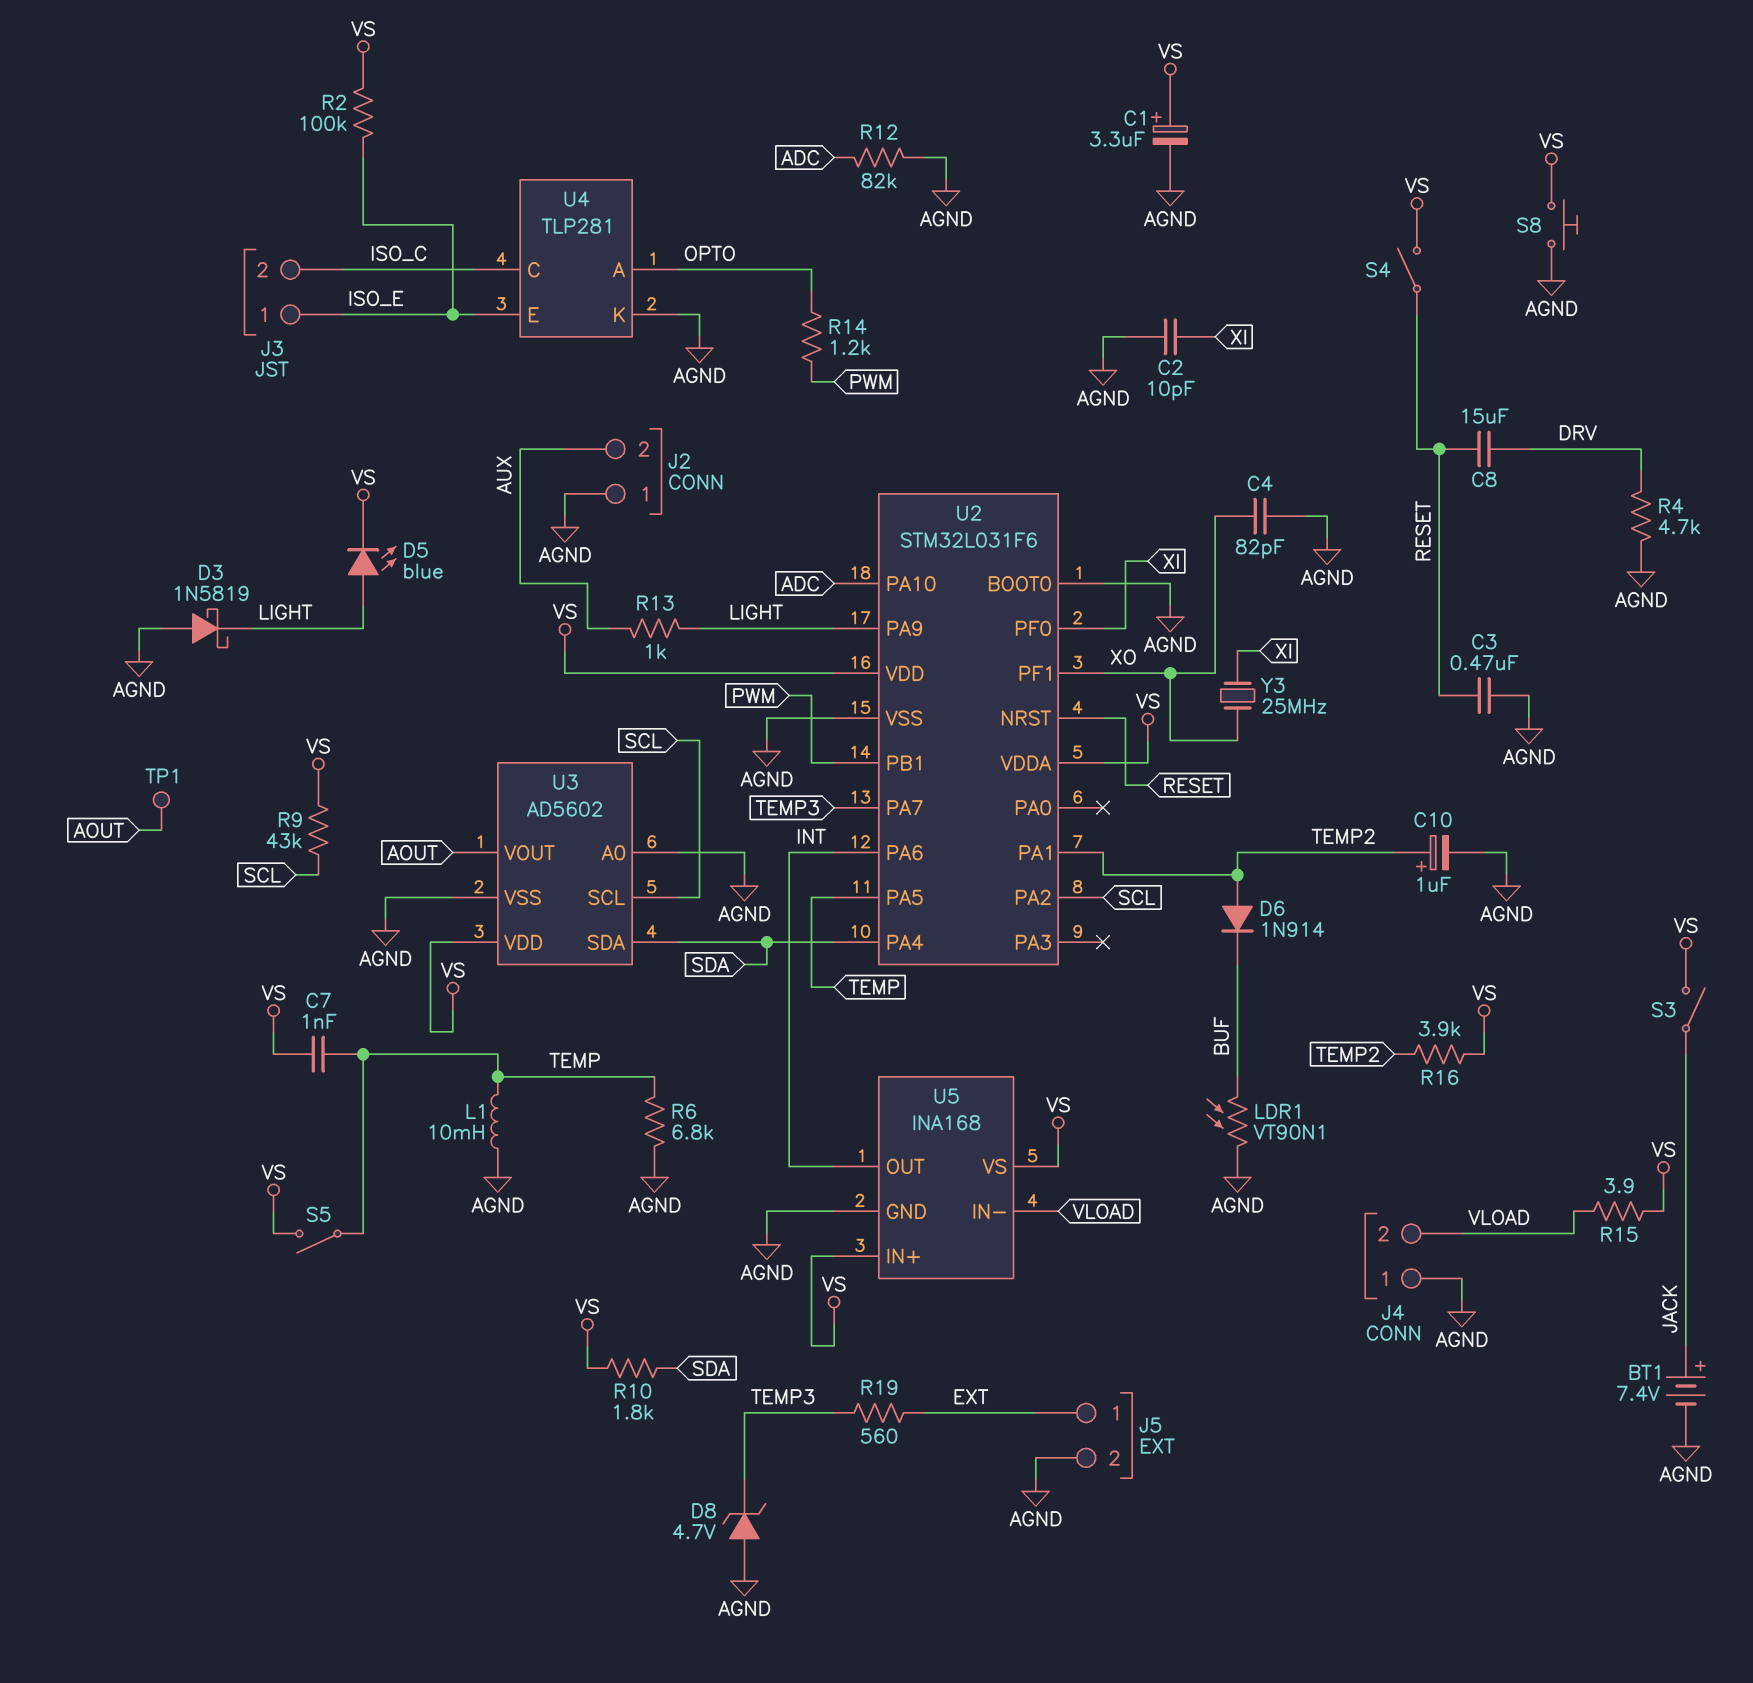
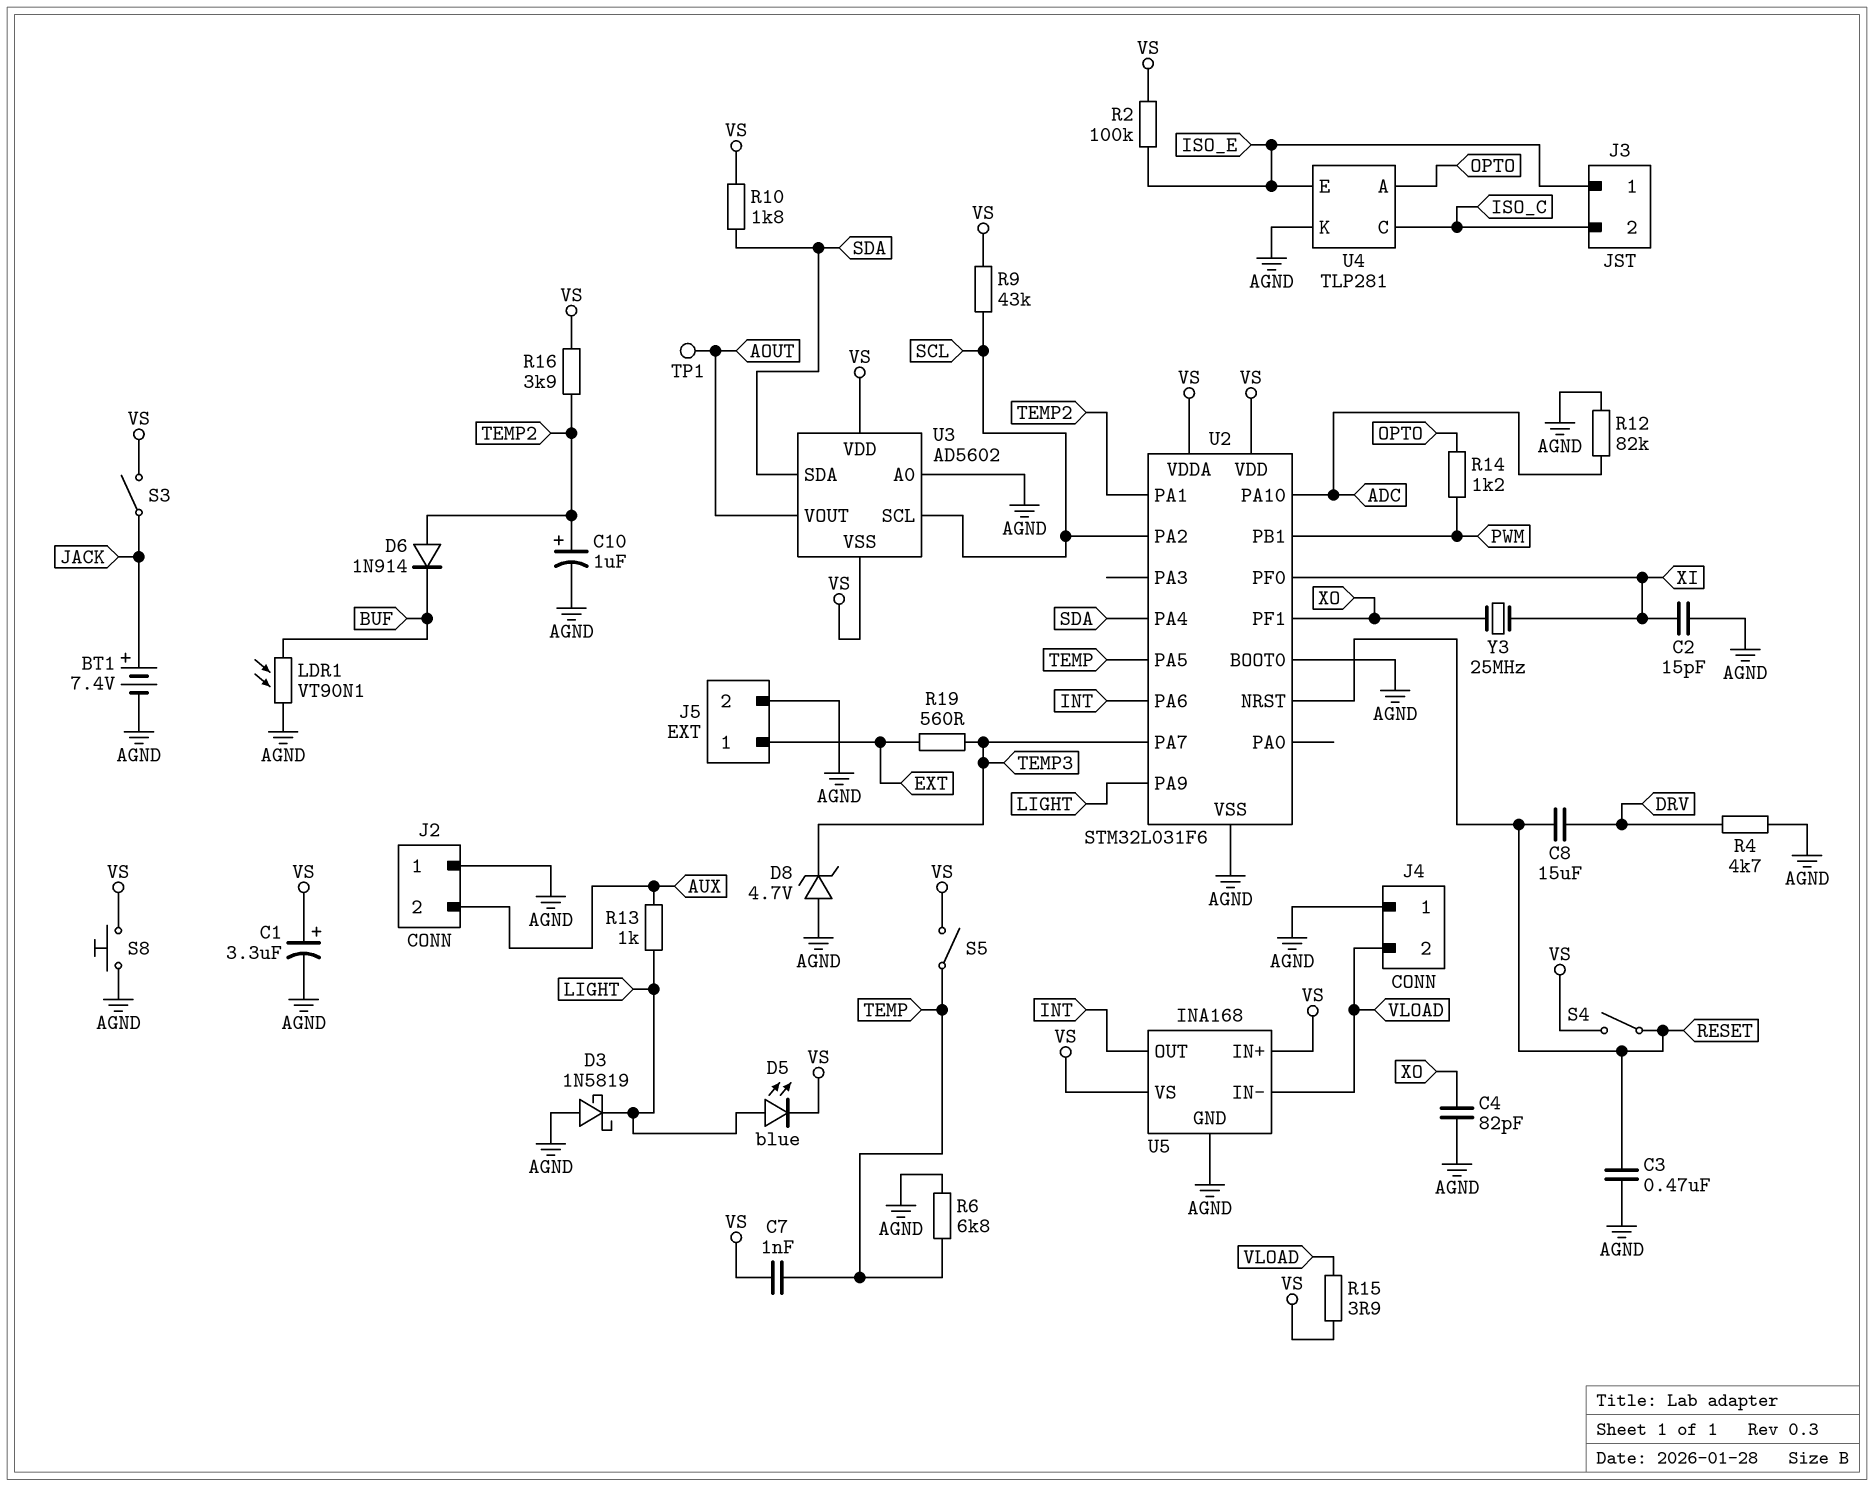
C2: 10pF (AGND, XI) -> 15pF (AGND, XI)
L1: 10mH (AGND, TEMP) -> none
U3 pin VSS: AGND -> VS

